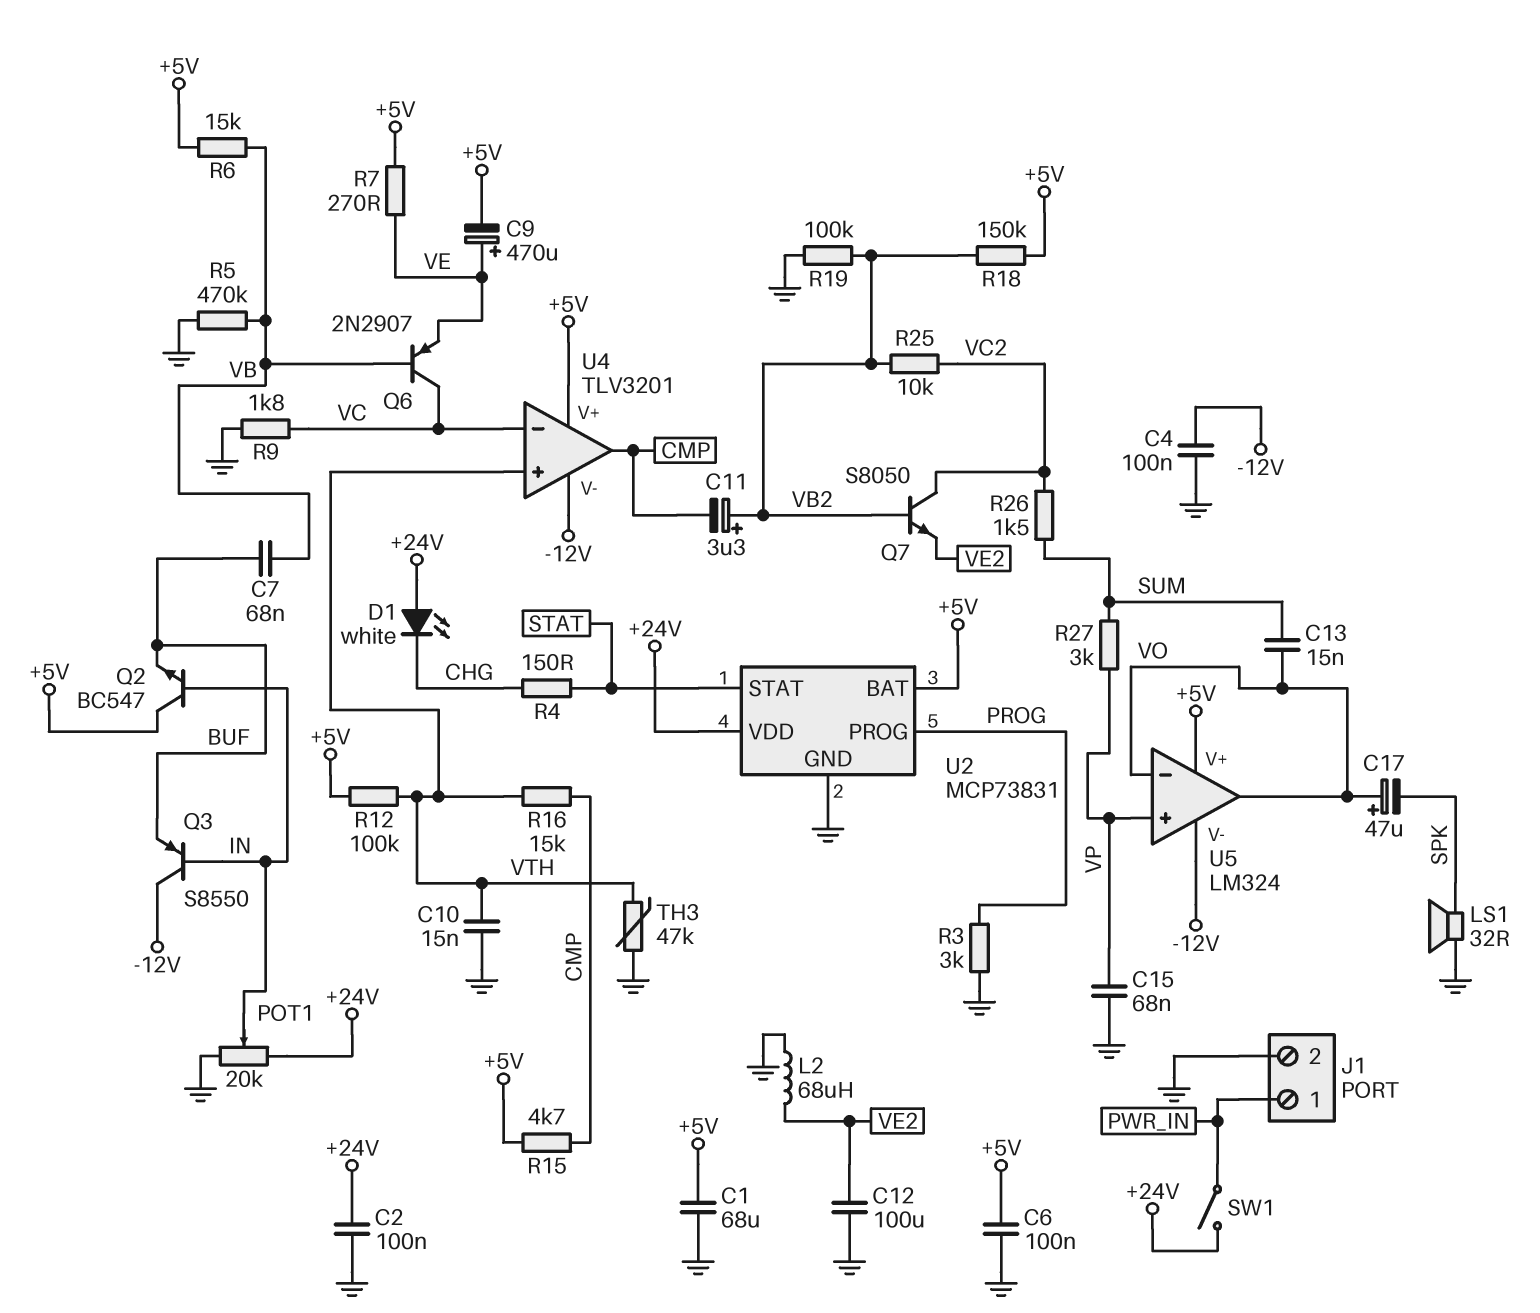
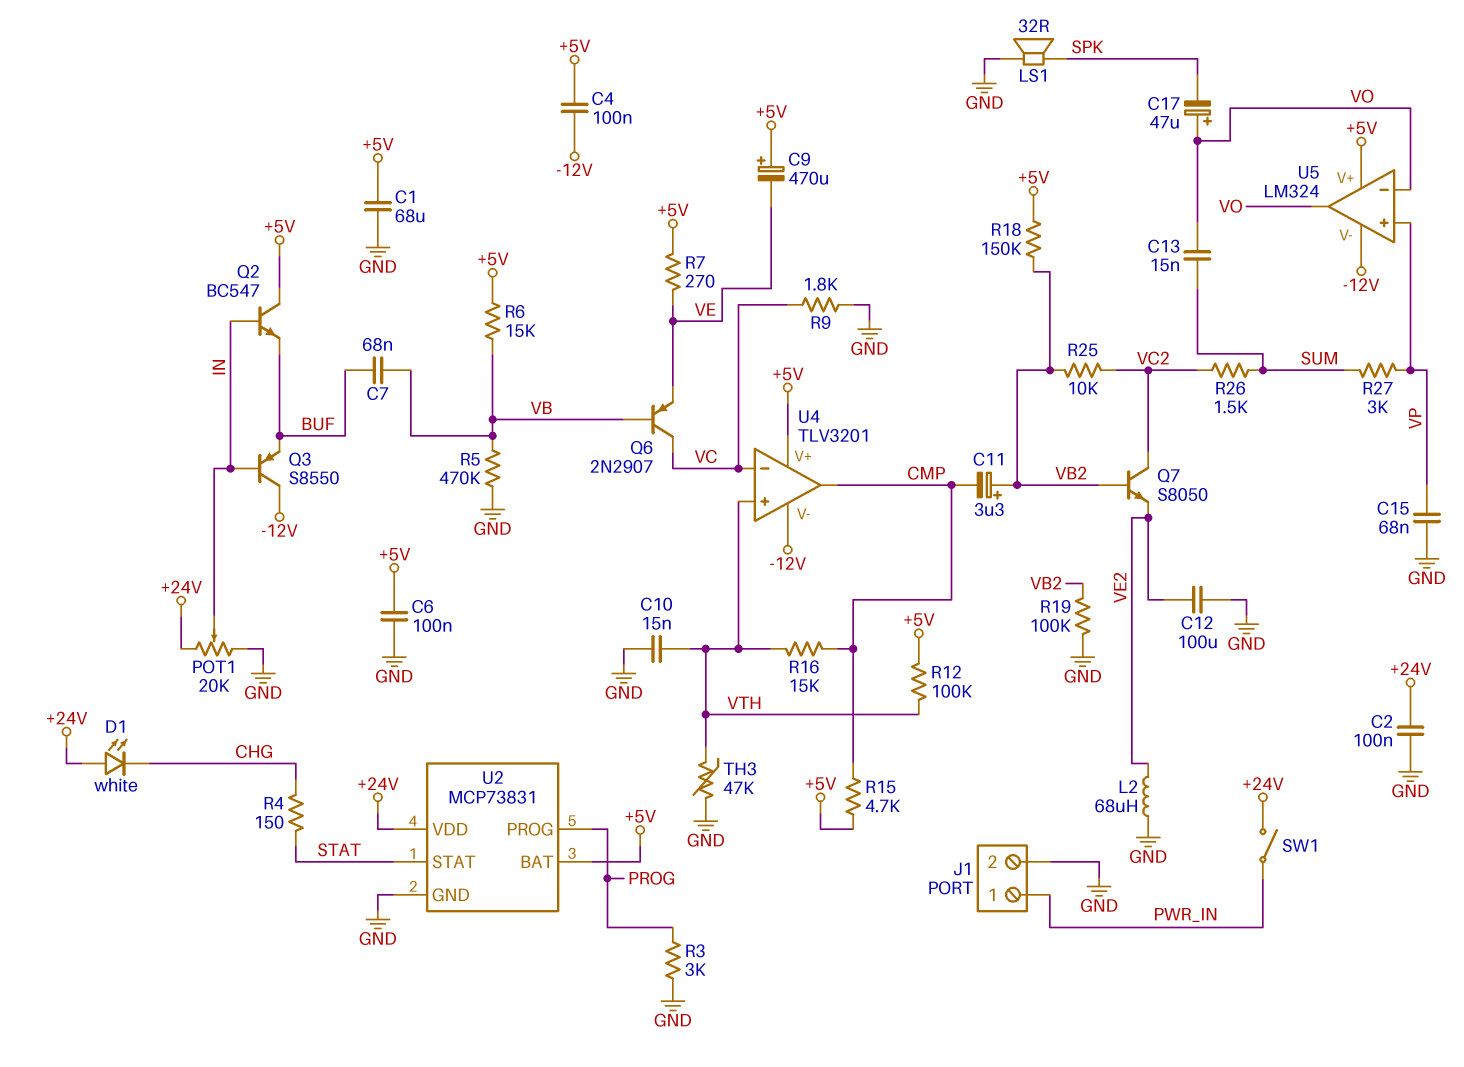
C4: 100nF (-12V, GND) -> 100nF (+5V, -12V)
C9: 470uF (plus VE, minus +5V) -> 470uF (plus +5V, minus VE)

